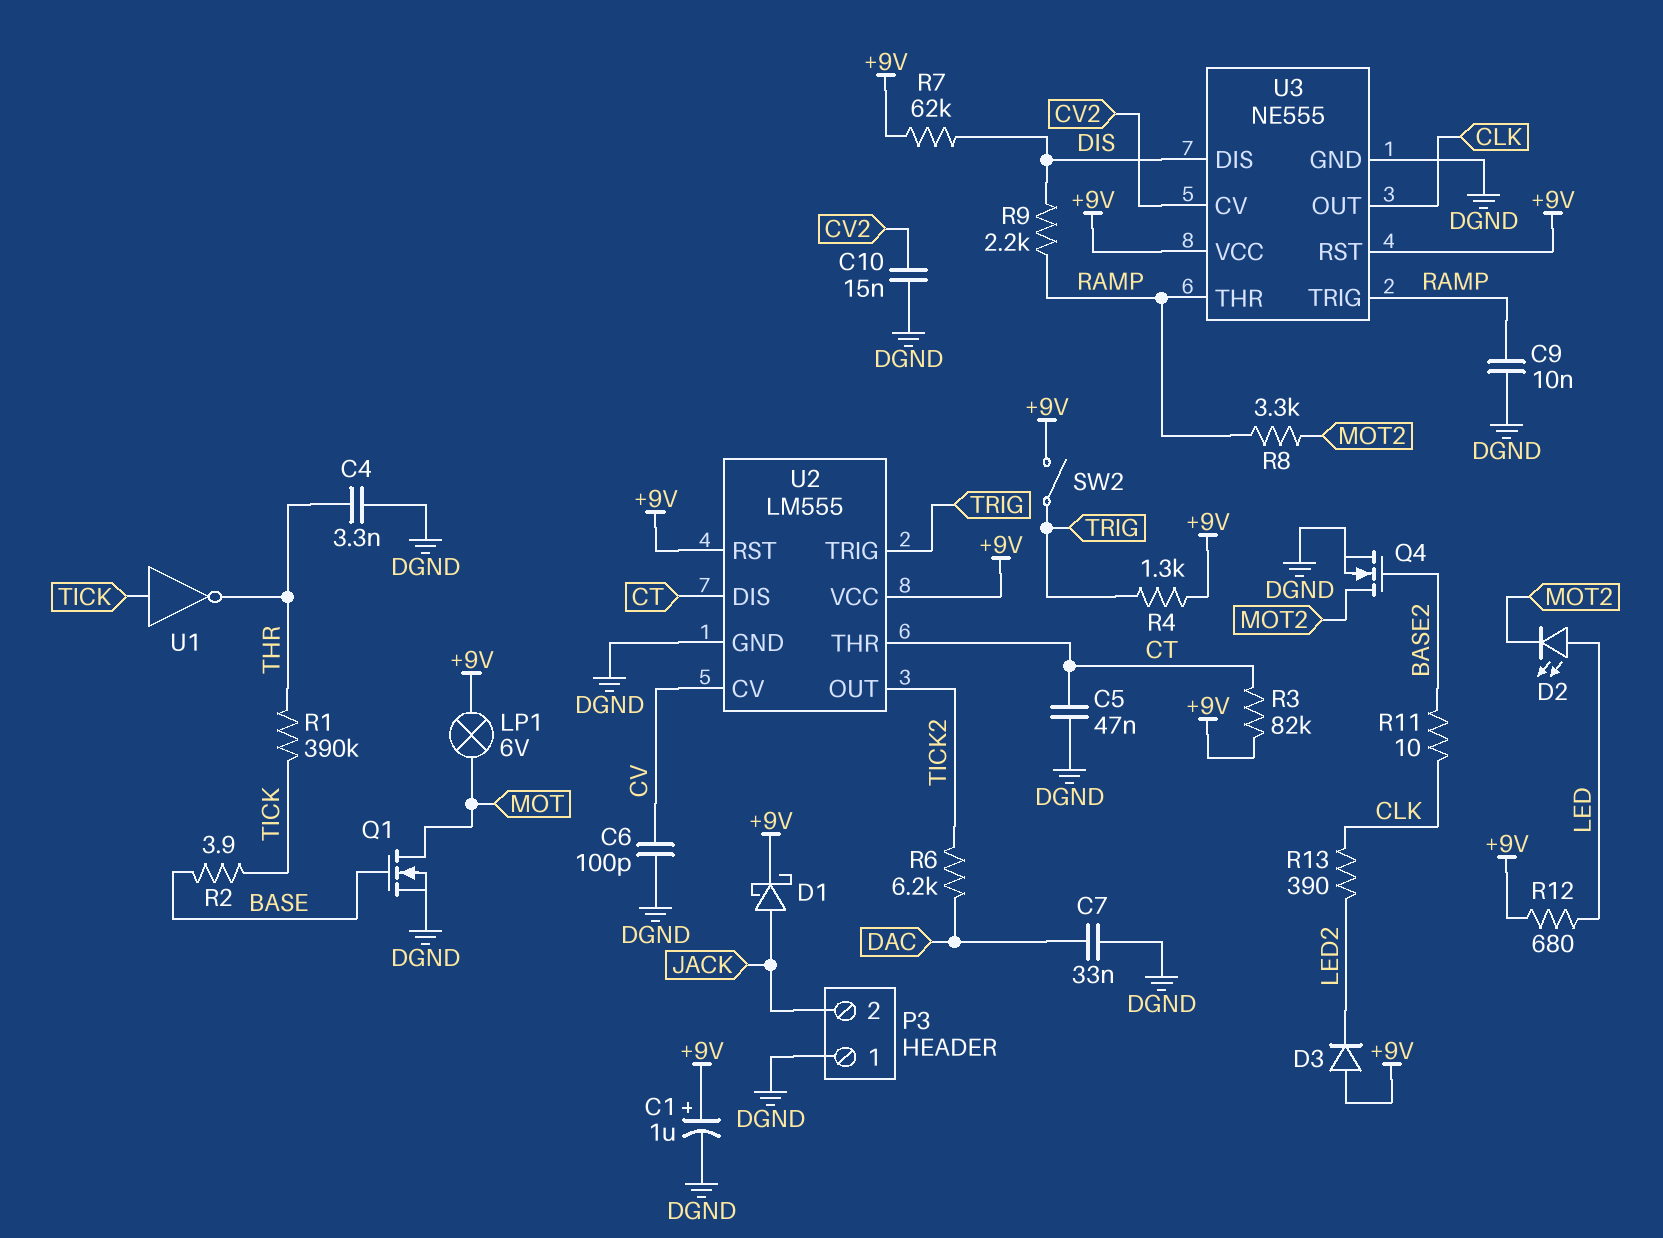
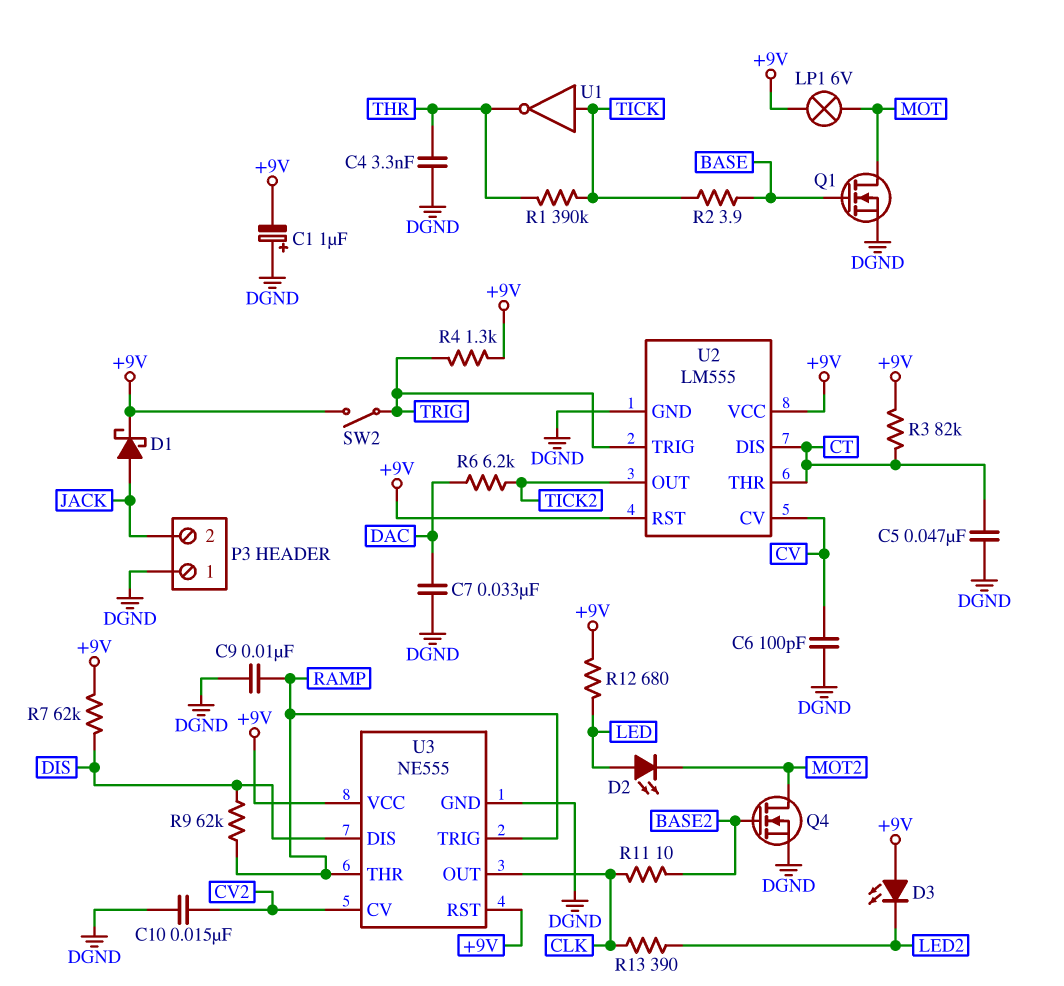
C1: 1uF (plus +9V, minus DGND) -> 1uF (plus DGND, minus +9V)
D3: diode (A +9V, K LED2) -> LED (A +9V, K LED2)
R8: 3.3k (MOT2, RAMP) -> none
R9: 2.2k (DIS, RAMP) -> 62k (DIS, RAMP)

